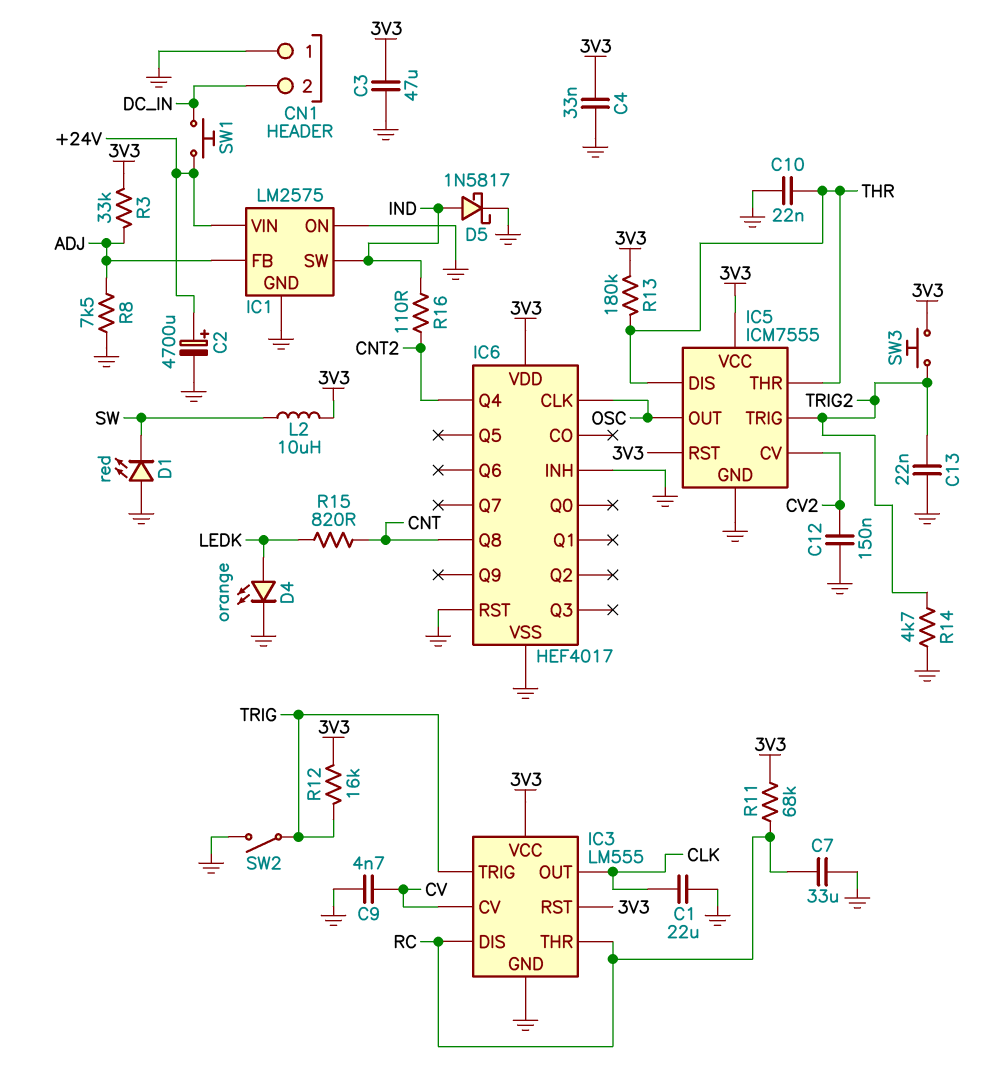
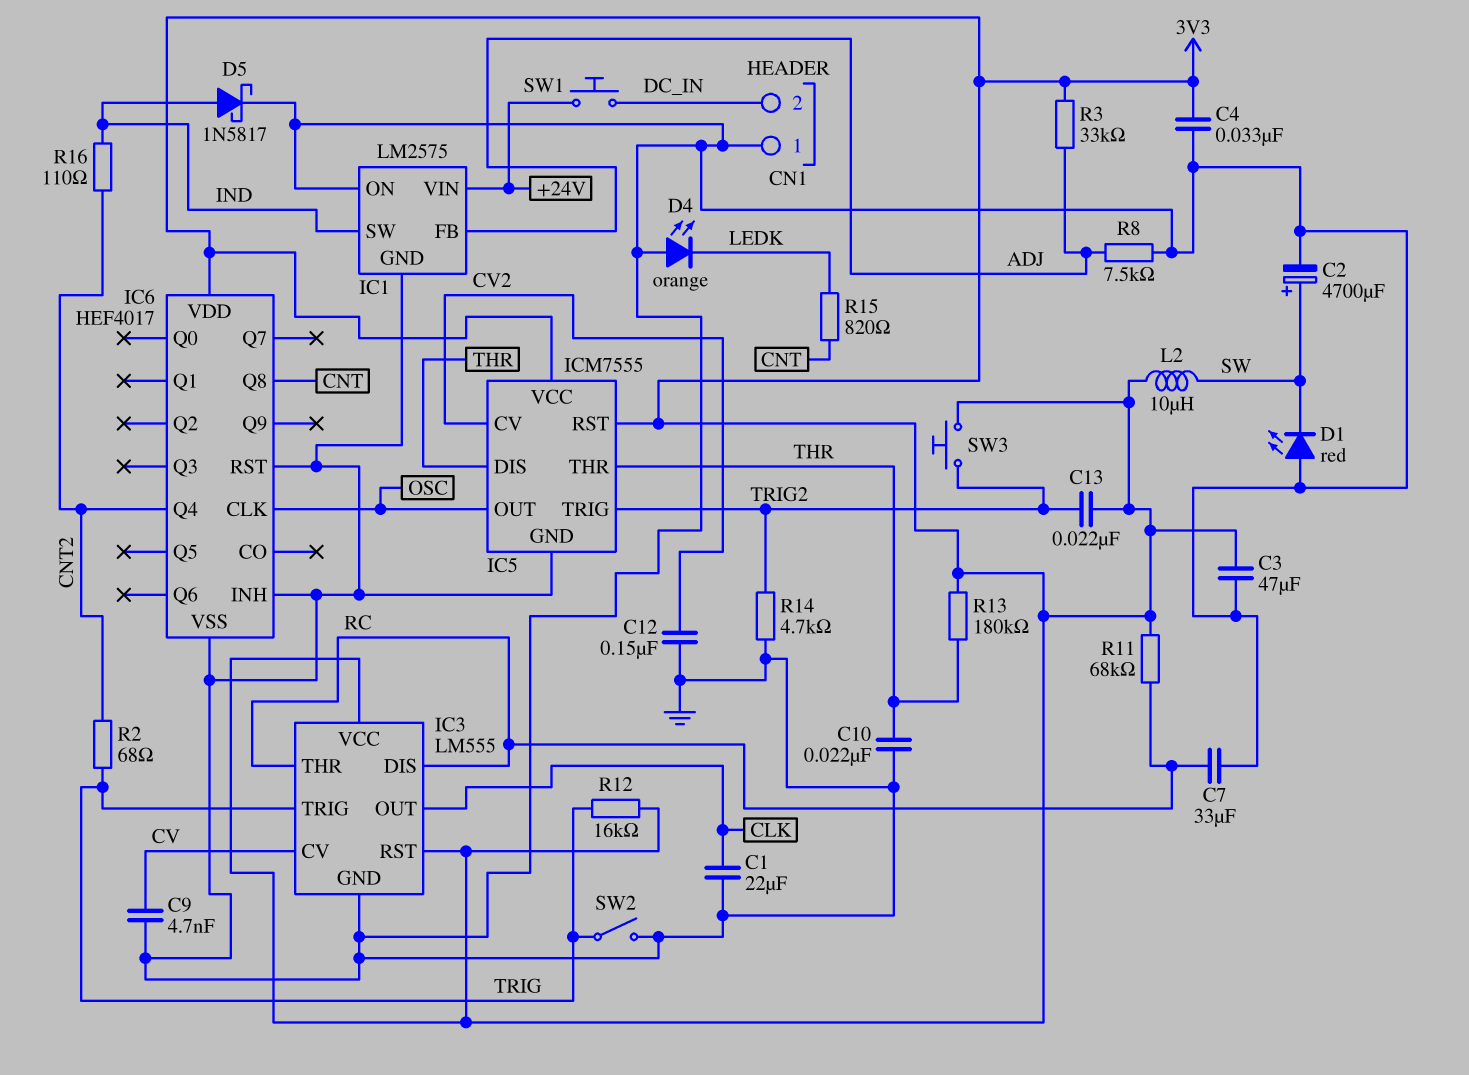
C2: 4700uF (plus +24V, minus GND) -> 4700uF (plus SW, minus GND)
C13: 22nF (GND, TRIG2) -> 22nF (3V3, TRIG2)
D4: LED orange (A LEDK, K GND) -> LED orange (A GND, K LEDK)
R2: none -> 68 (CNT2, TRIG)

